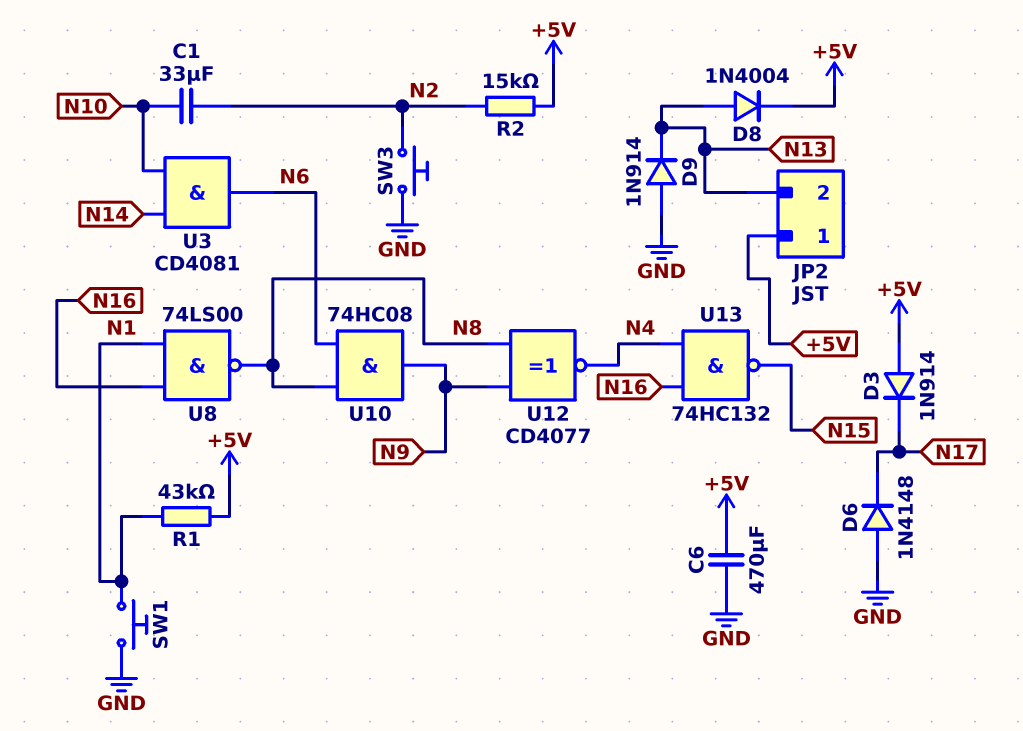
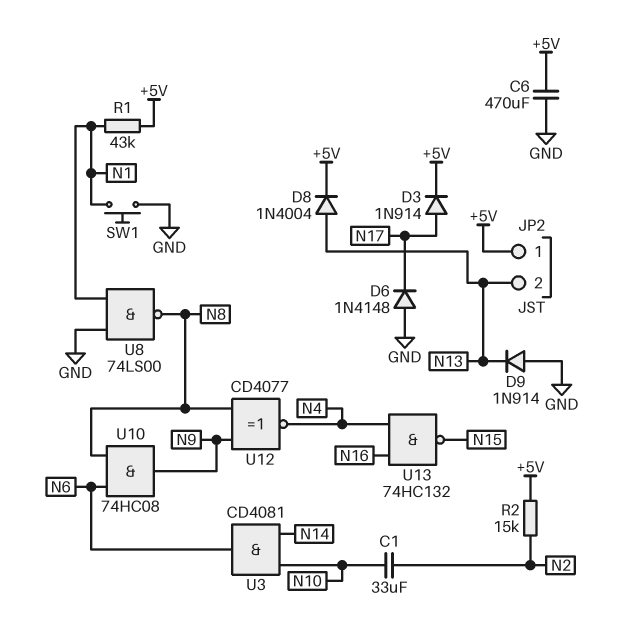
D3: diode 1N914 (A +5V, K N17) -> diode 1N914 (A N17, K +5V)
SW3: button (GND, N2) -> none
U8: NAND 74LS00 (in N1, in N16, out N8) -> NAND 74LS00 (in GND, in N1, out N8)

